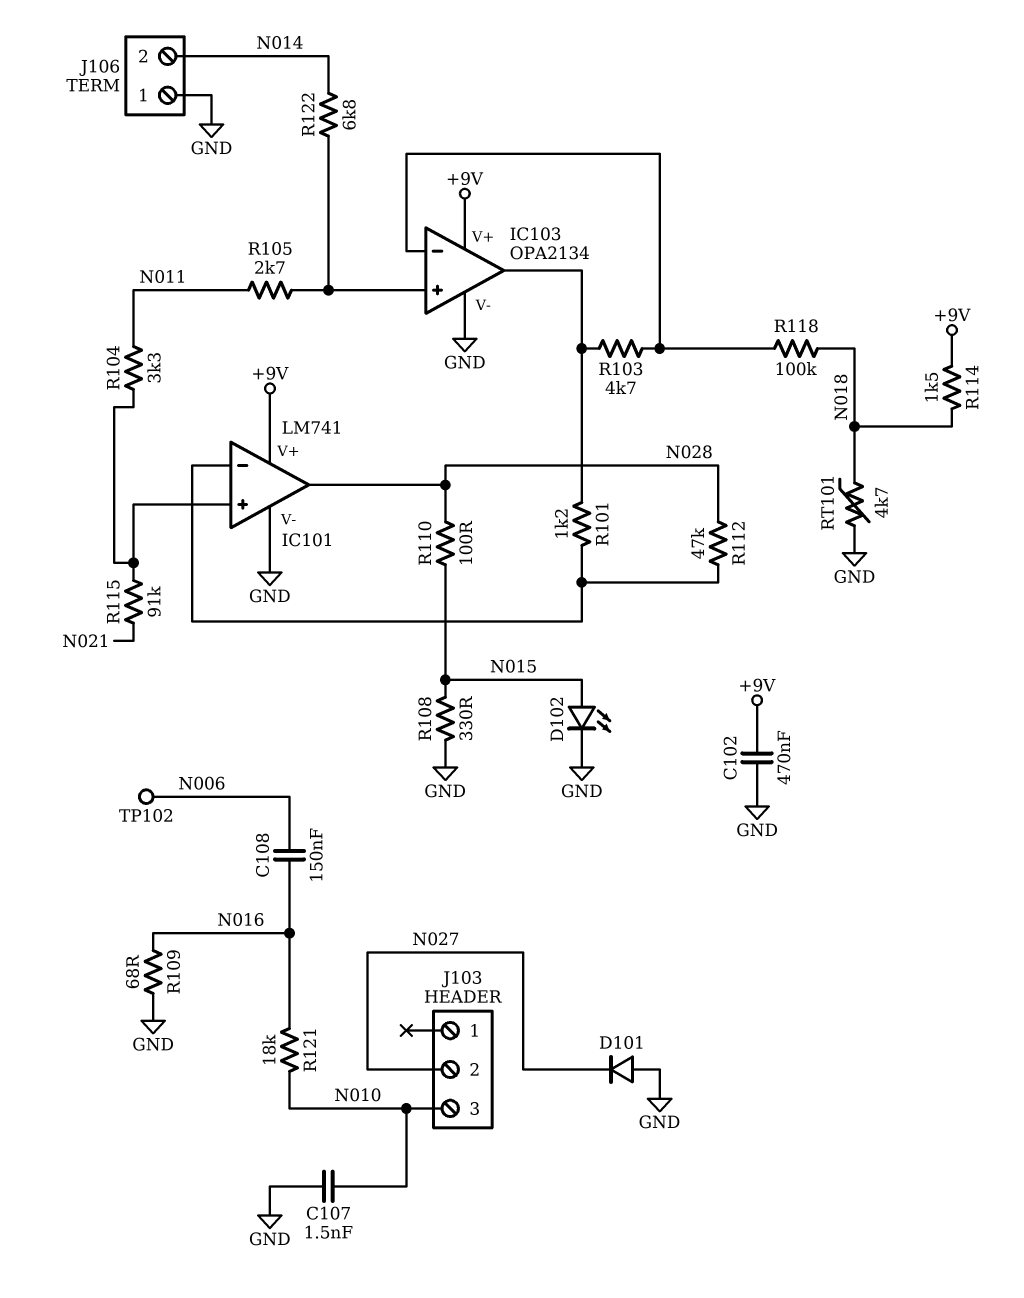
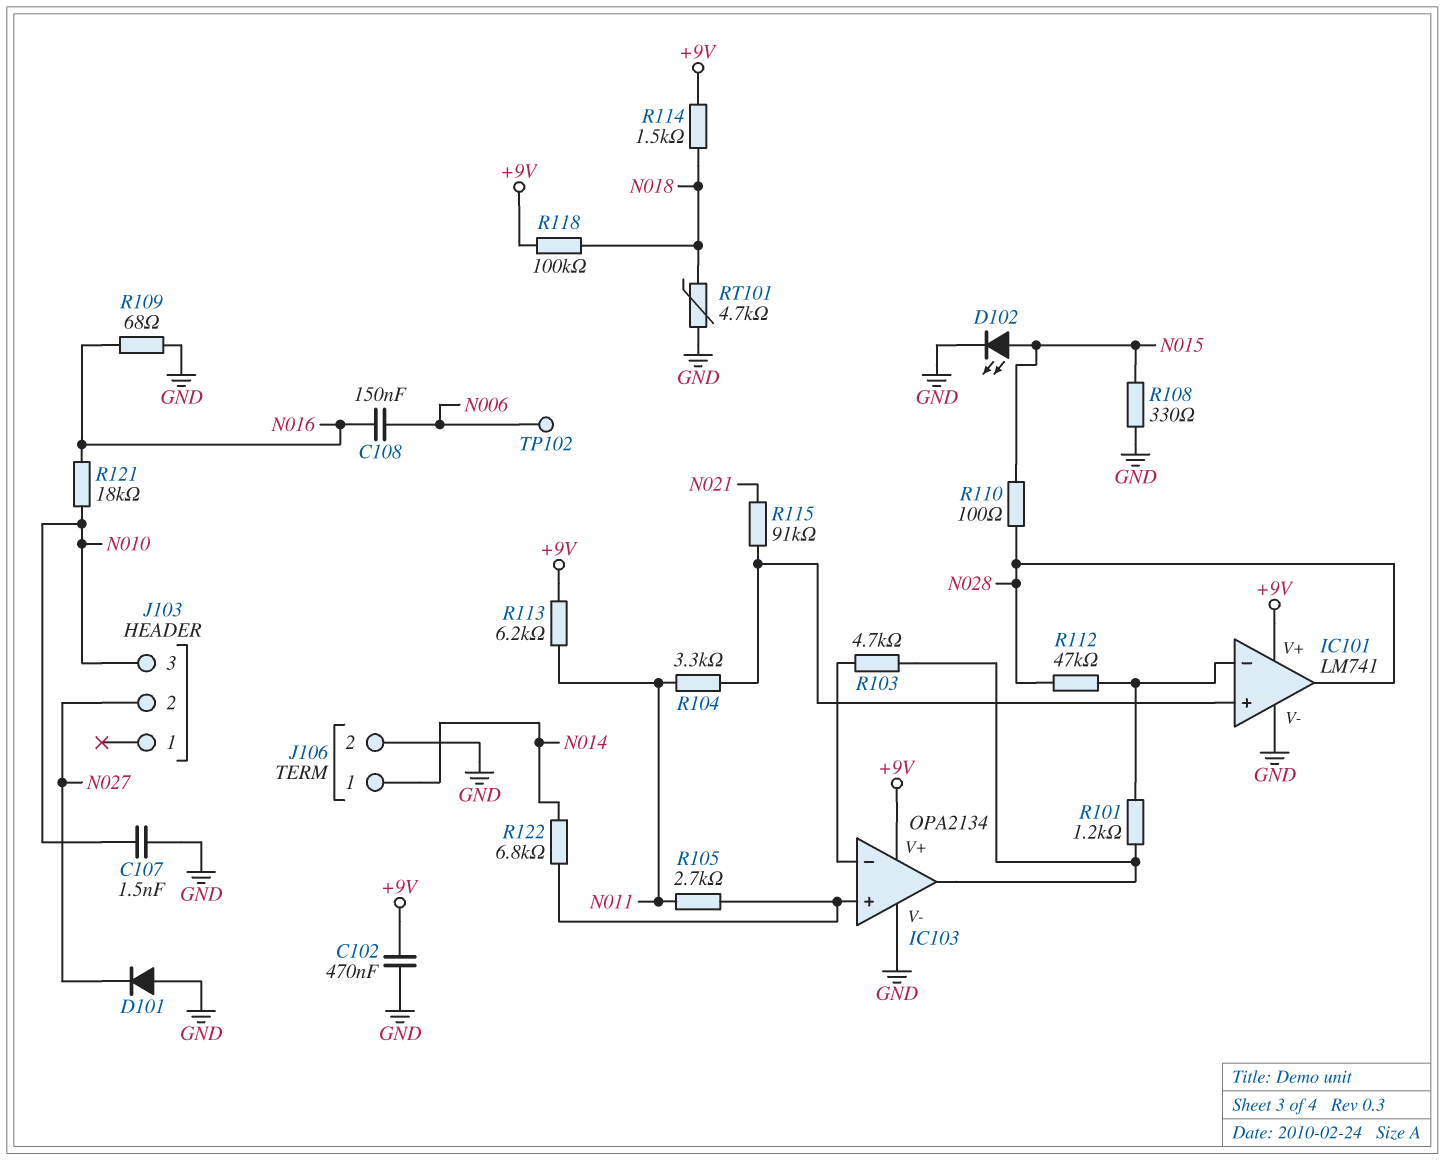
J106 pin 1: GND -> N014
J106 pin 2: N014 -> GND
R113: none -> 6.2k (+9V, N011)
R118: 100k (IC103/in-, N018) -> 100k (+9V, N018)

